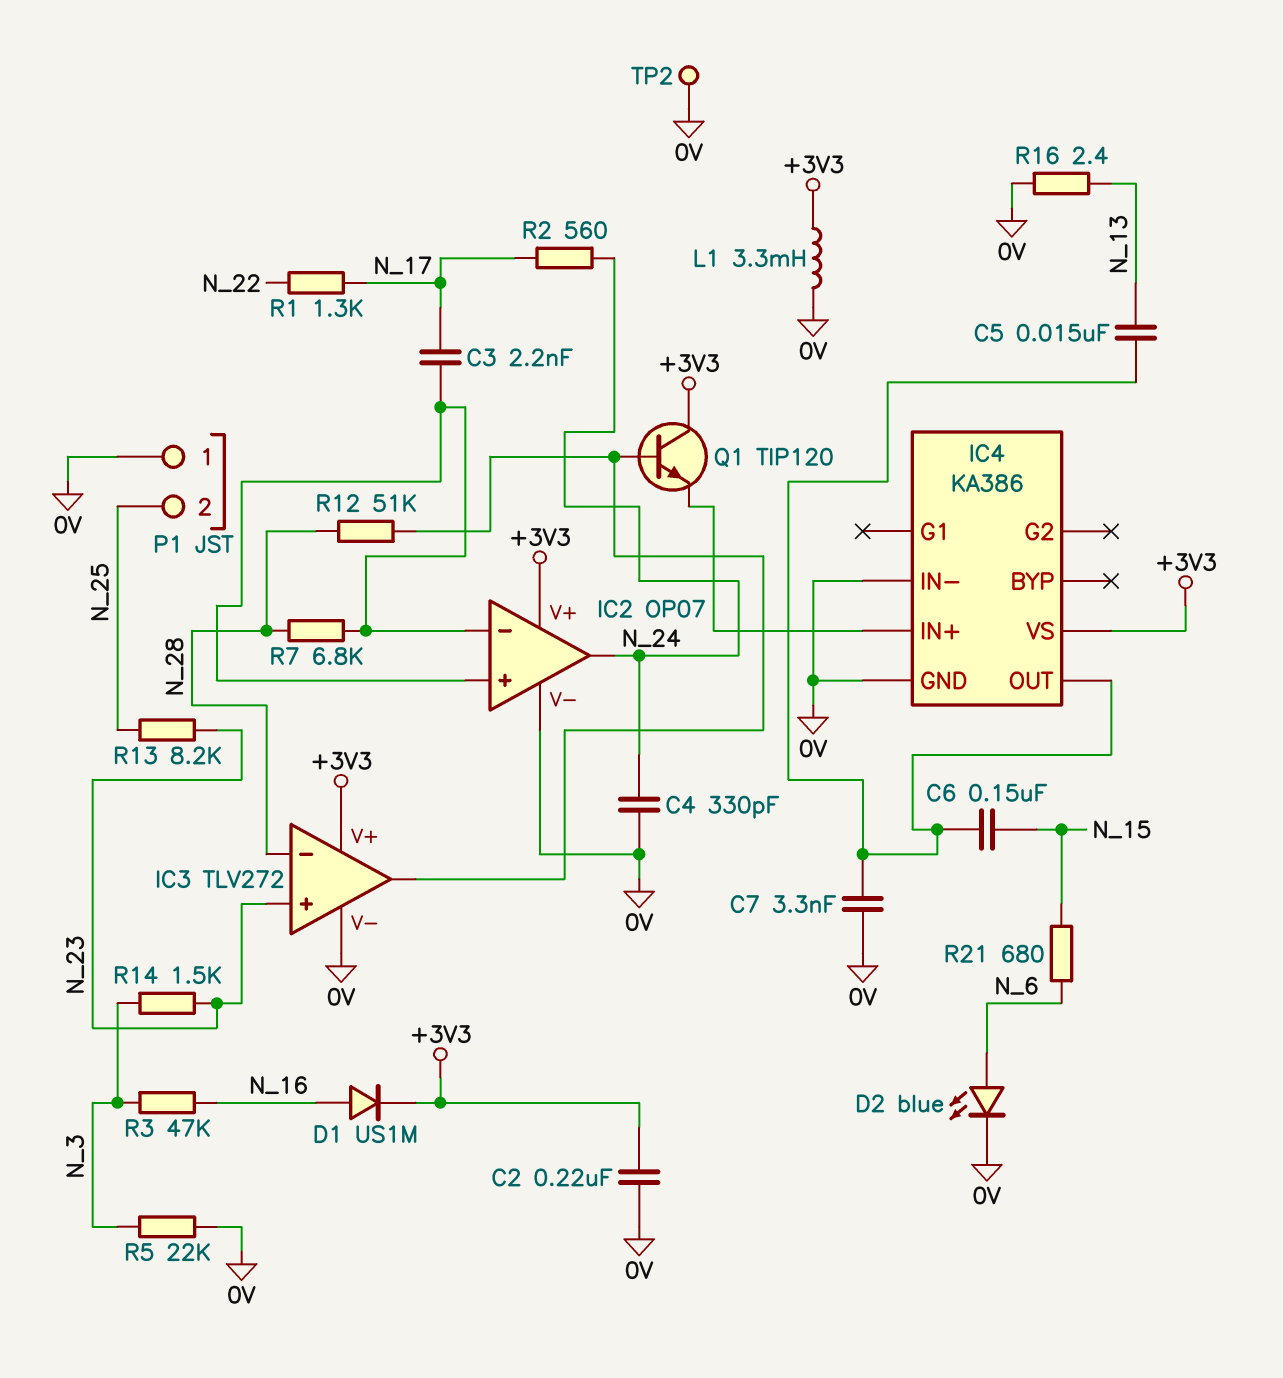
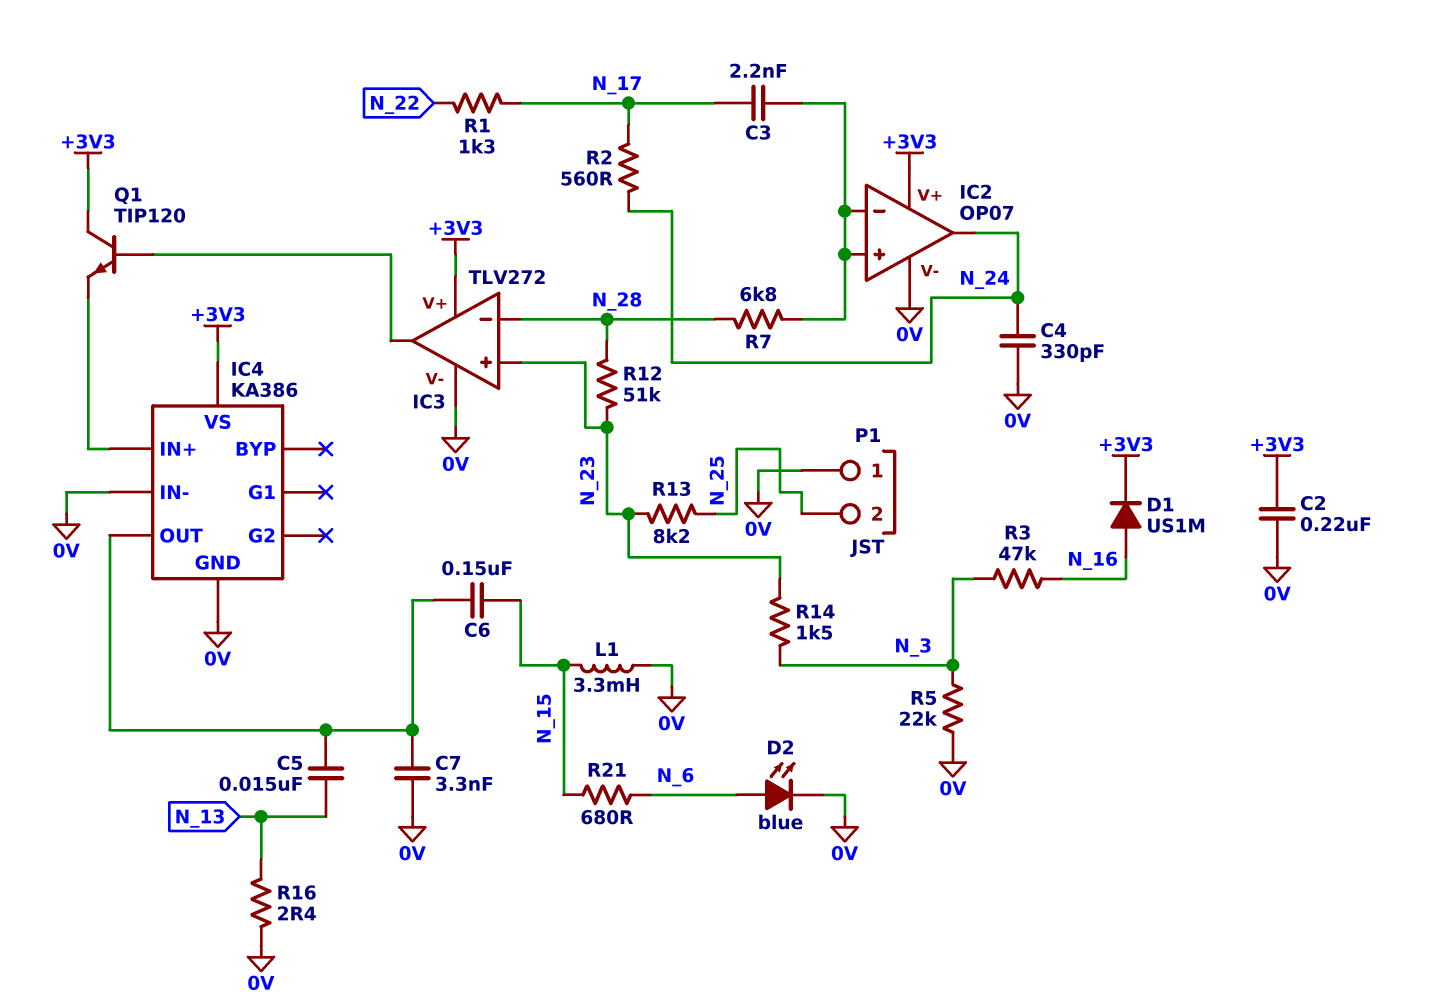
L1: 3.3mH (+3V3, 0V) -> 3.3mH (0V, N_15)
R12: 51k (IC3/out, N_28) -> 51k (N_23, N_28)
TP2: test point (0V) -> none

